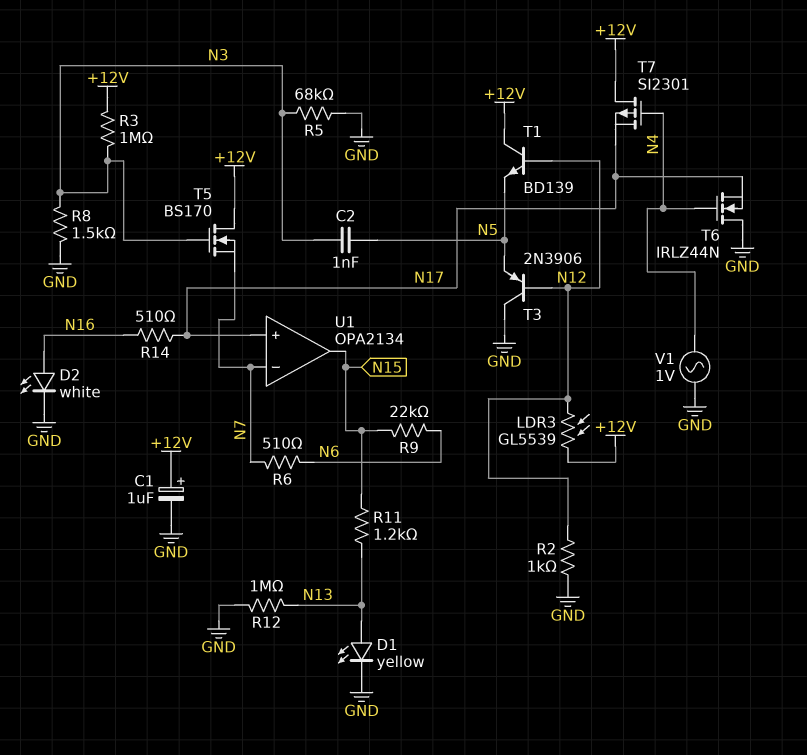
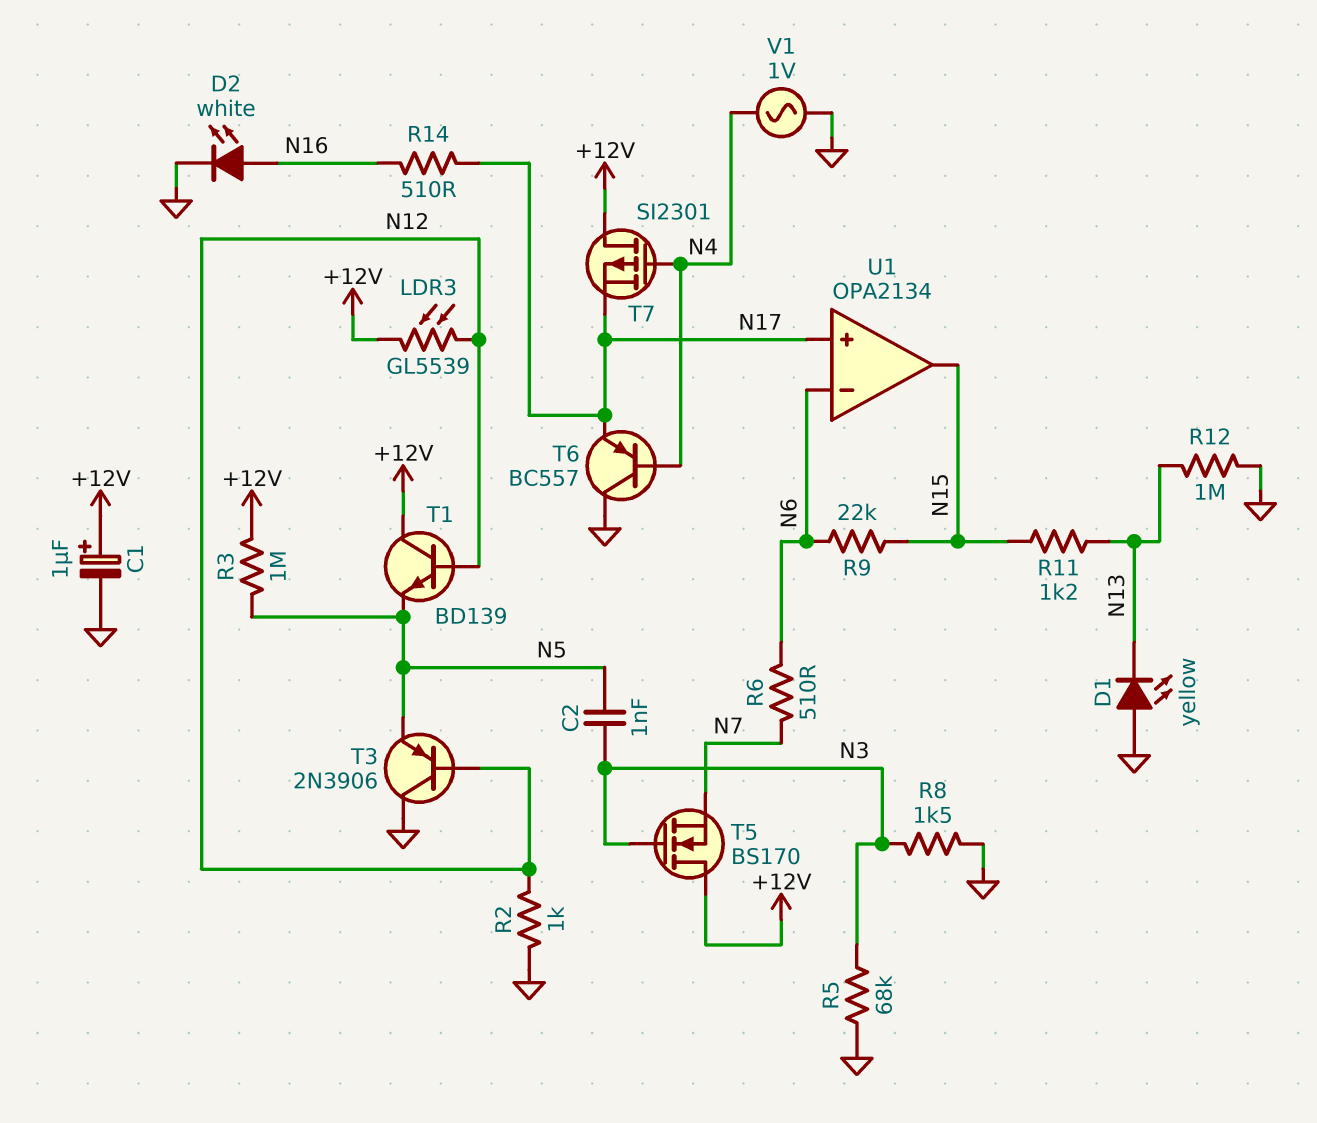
D1: LED yellow (A N13, K GND) -> LED yellow (A GND, K N13)
R3: 1M (+12V, N3) -> 1M (+12V, N5)
T6: NMOS IRLZ44N (G N4, D GND, S N17) -> PNP BC557 (B N4, C GND, E N17)
U1 pin in-: N7 -> N6

